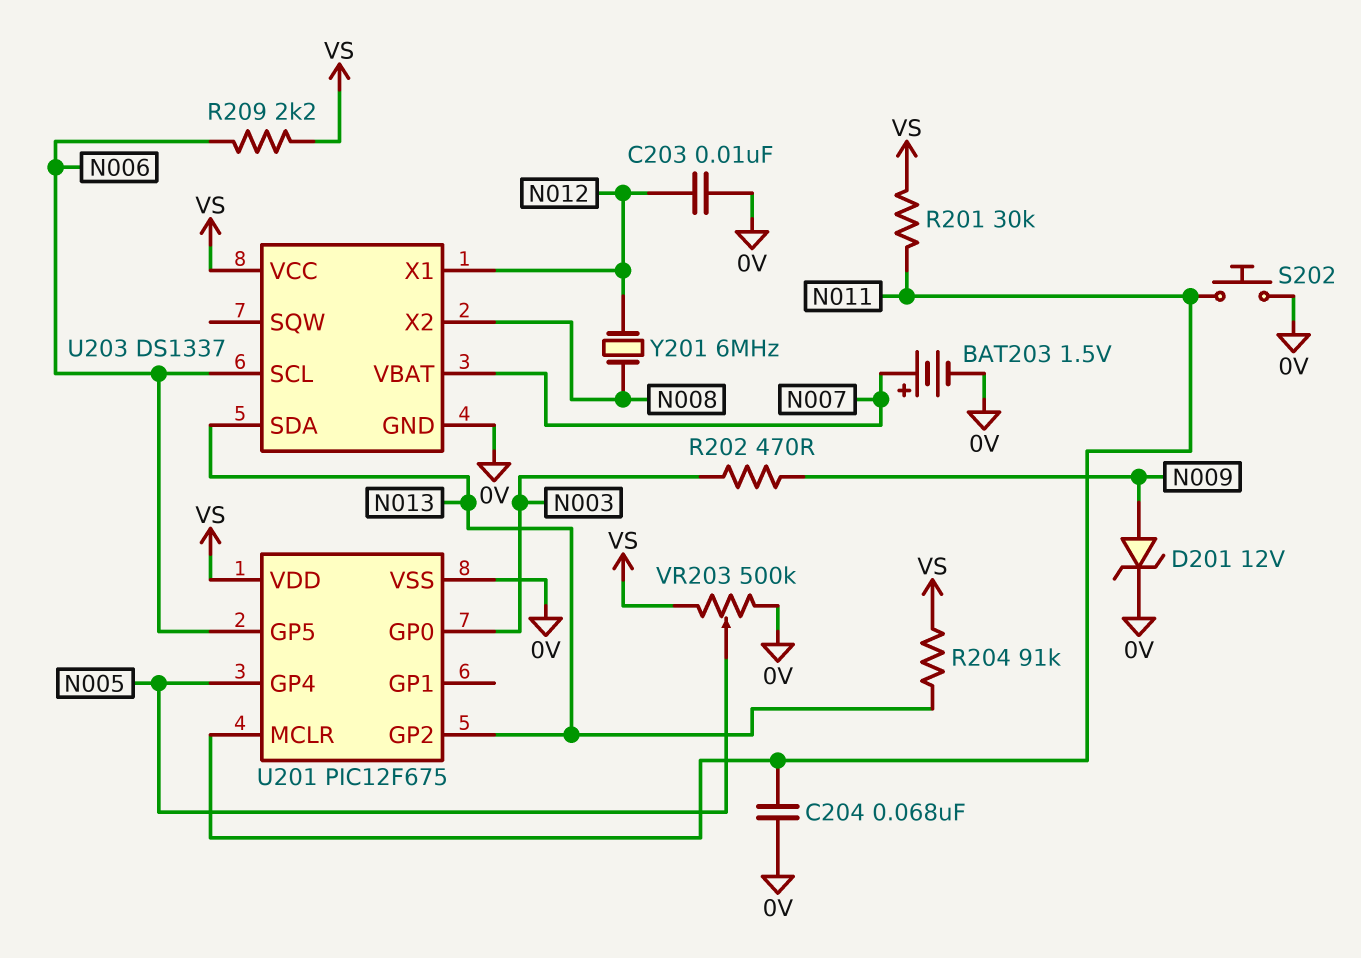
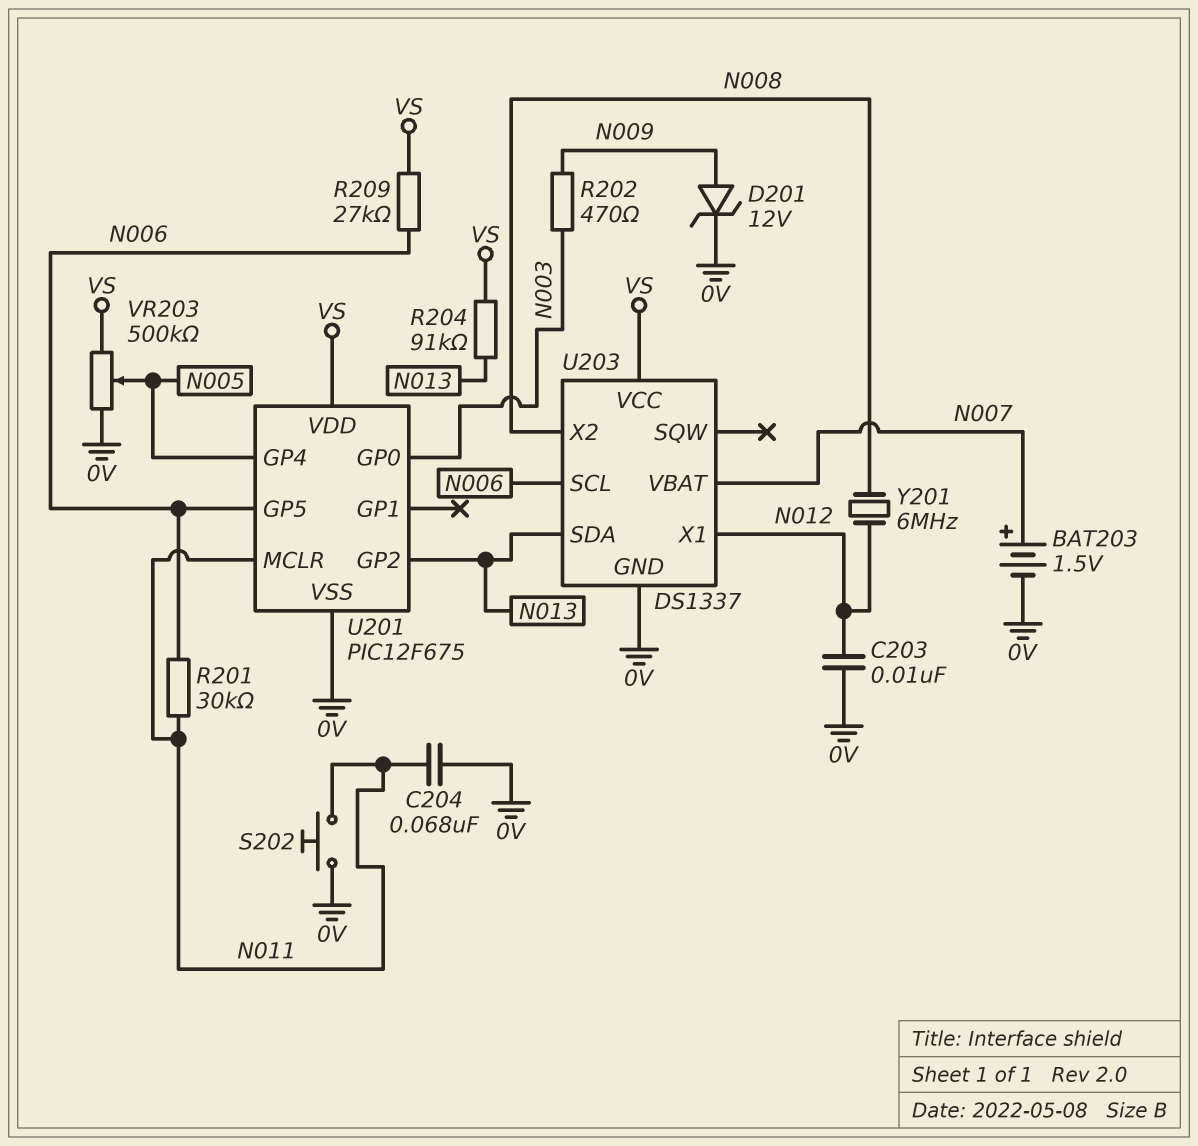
R201: 30k (N011, VS) -> 30k (N006, N011)
R209: 2.2k (N006, VS) -> 27k (N006, VS)

